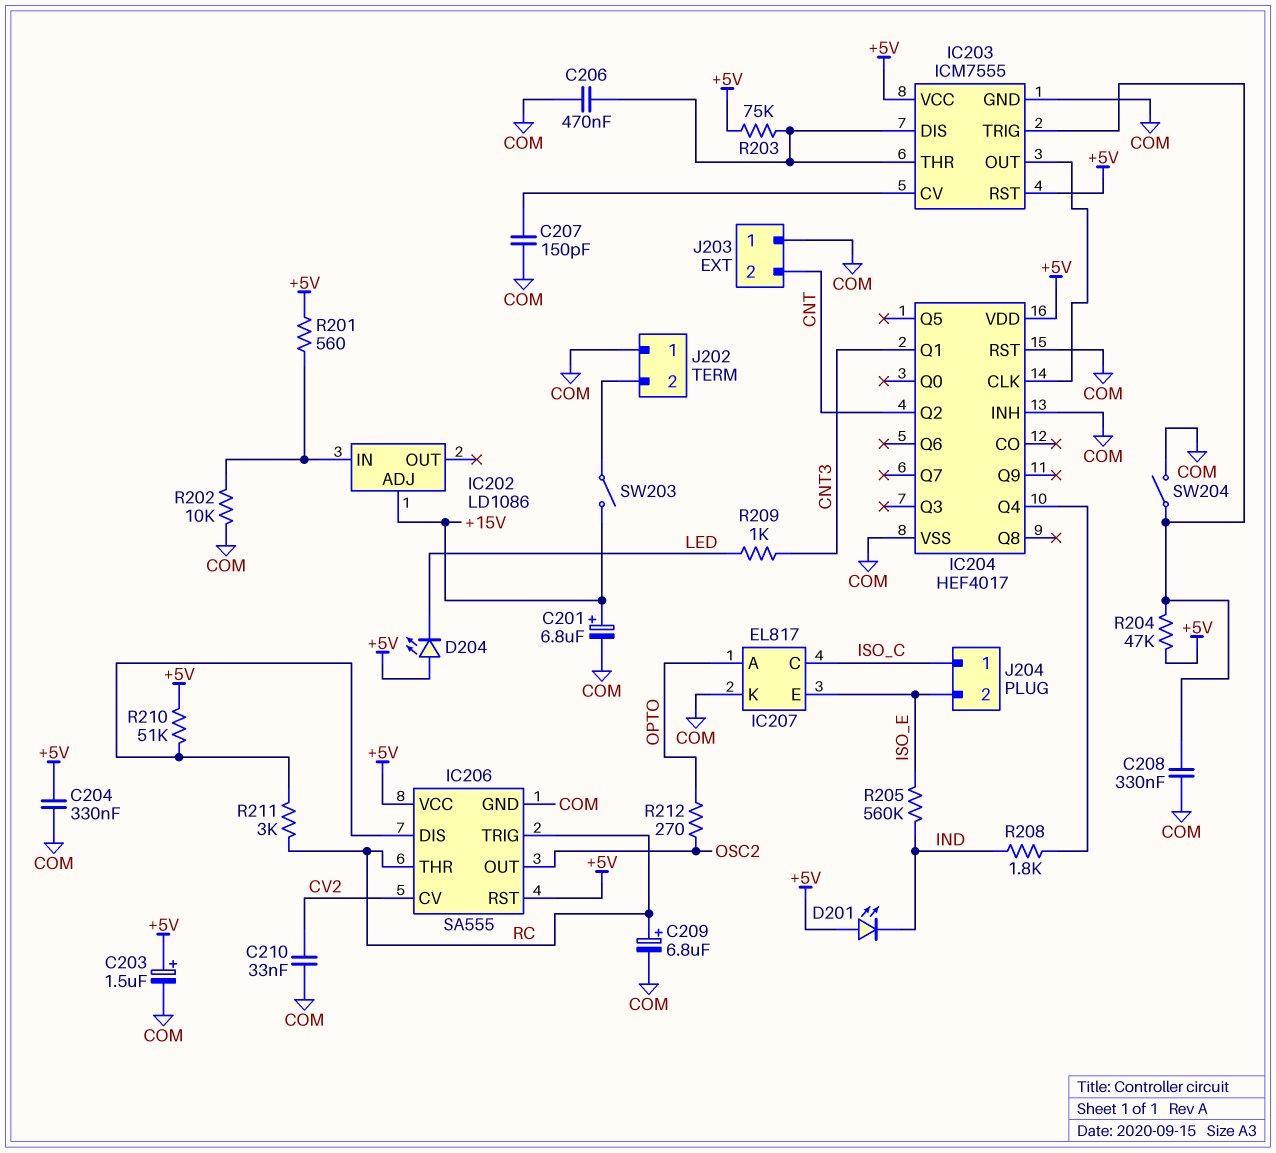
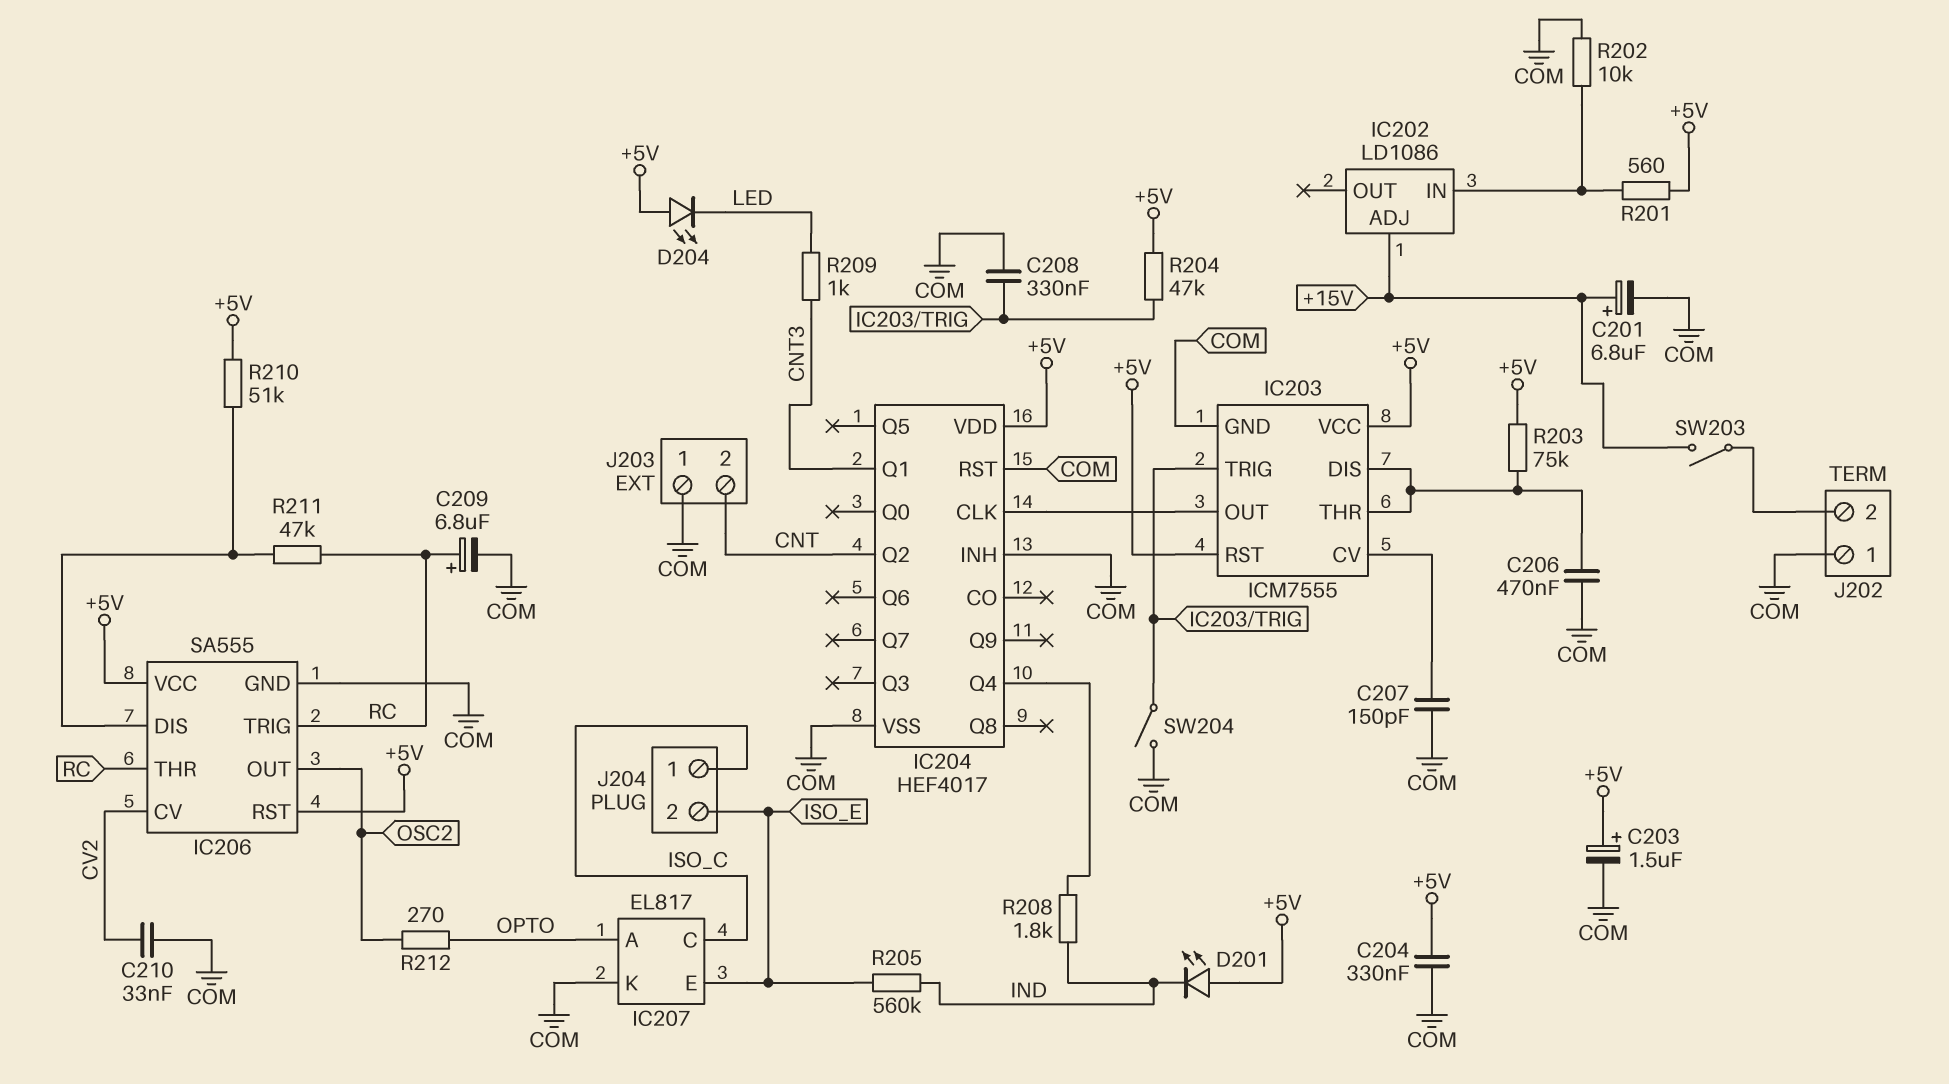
R211: 3k (IC206/DIS, RC) -> 47k (IC206/DIS, RC)

